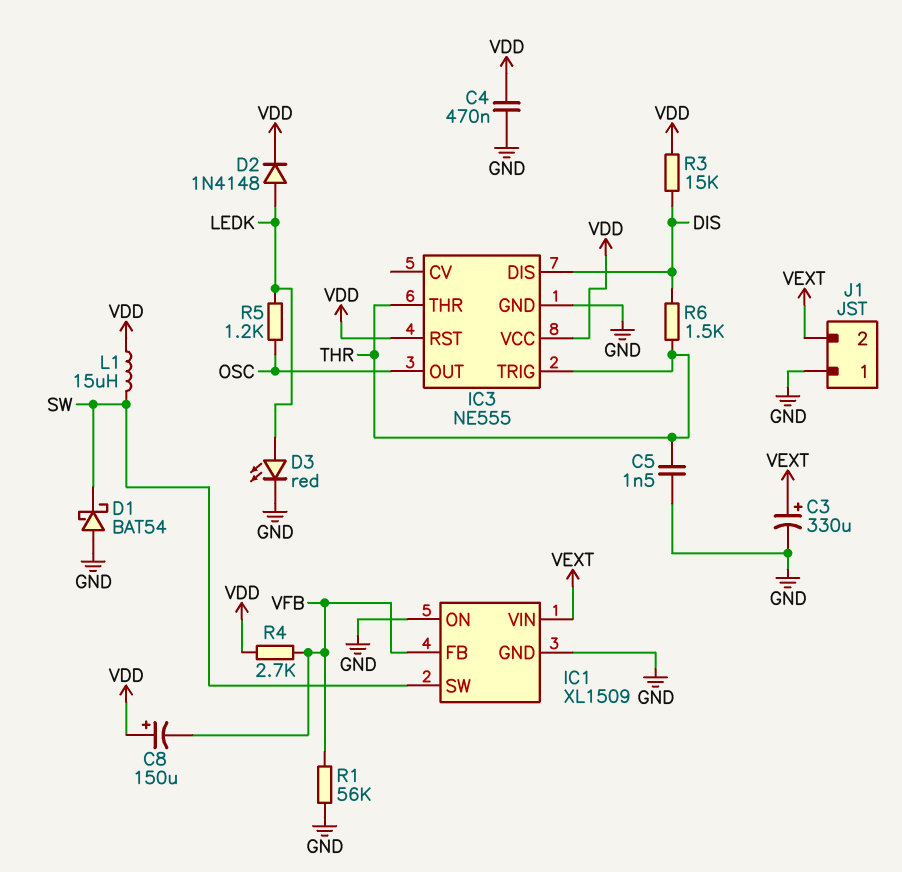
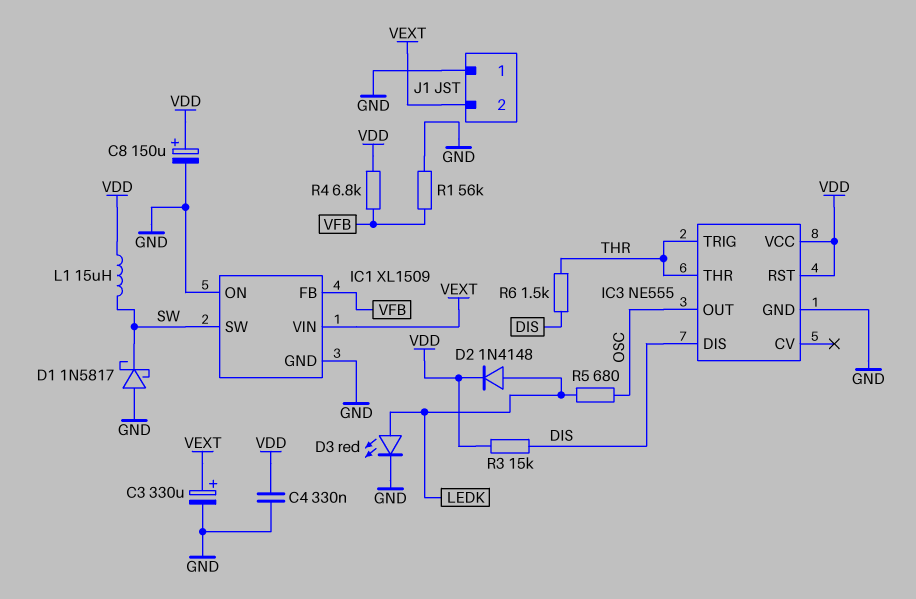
C4: 470nF (GND, VDD) -> 330nF (GND, VDD)
C5: 1.5nF (GND, THR) -> none
C8: 150uF (plus VDD, minus VFB) -> 150uF (plus VDD, minus GND)
D1: schottky BAT54 (A GND, K SW) -> schottky 1N5817 (A GND, K SW)
R4: 2.7k (VDD, VFB) -> 6.8k (VDD, VFB)
R5: 1.2k (LEDK, OSC) -> 680 (LEDK, OSC)

